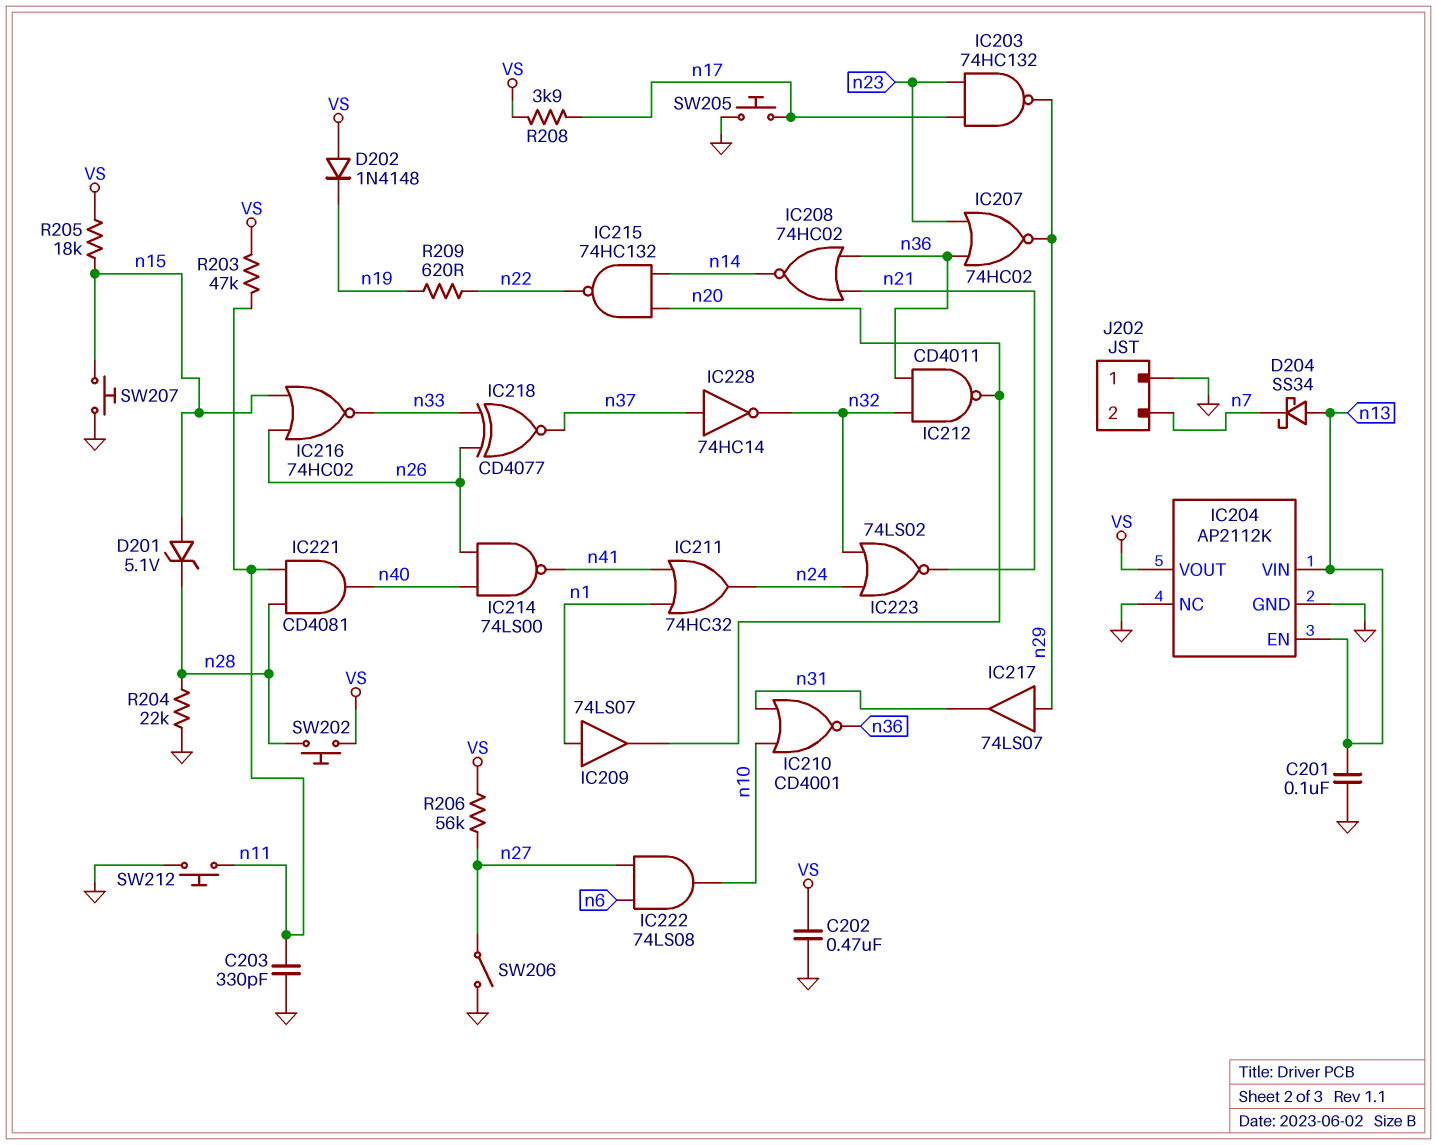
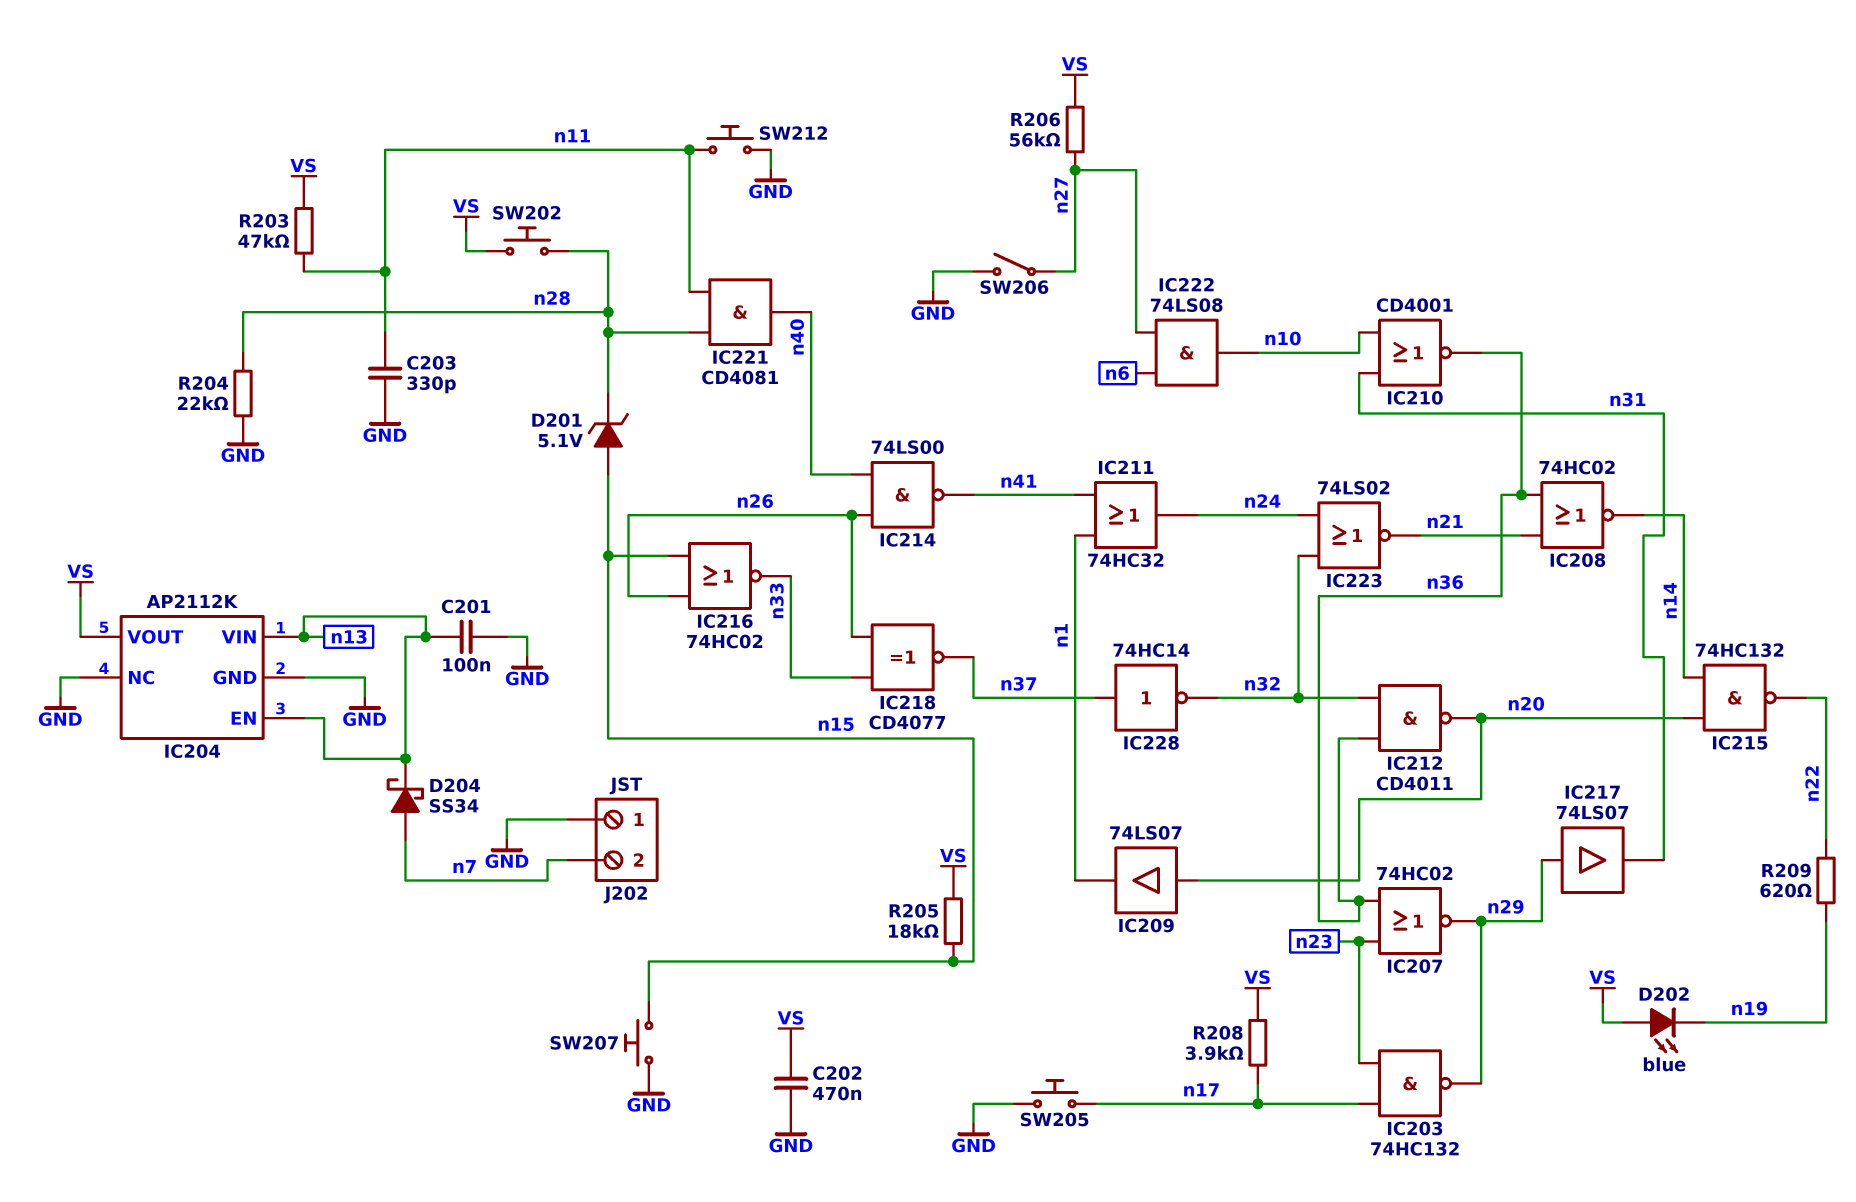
D202: diode 1N4148 (A VS, K n19) -> LED blue (A VS, K n19)
D204: schottky SS34 (A n13, K n7) -> schottky SS34 (A n7, K n13)
IC209: buffer 74LS07 (in n1, out n20) -> buffer 74LS07 (in n20, out n1)

